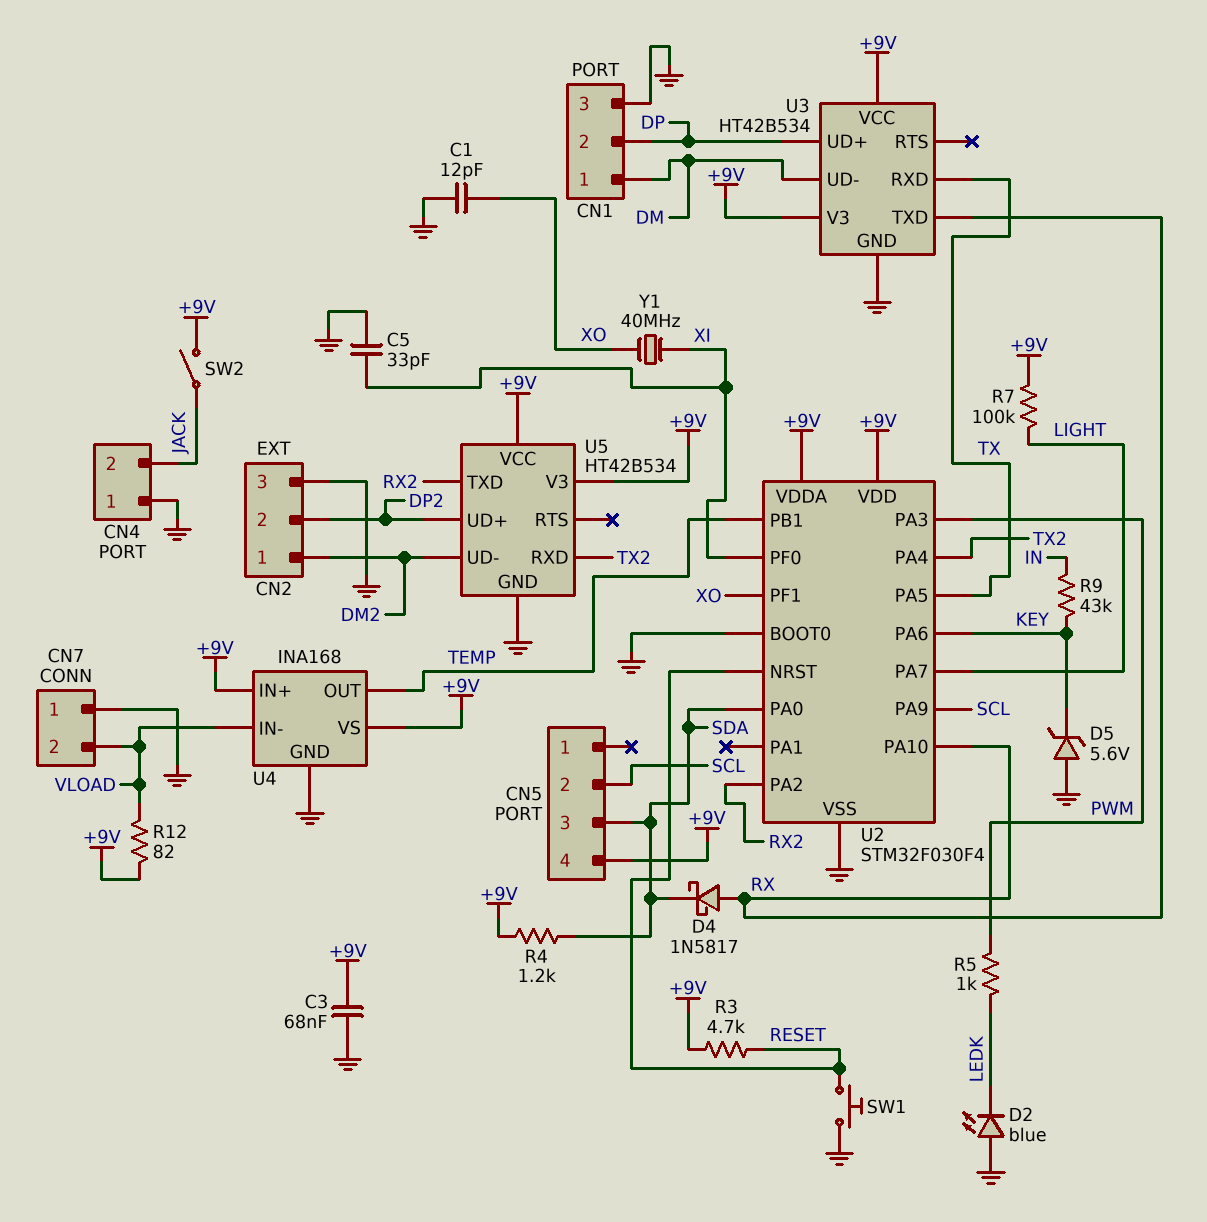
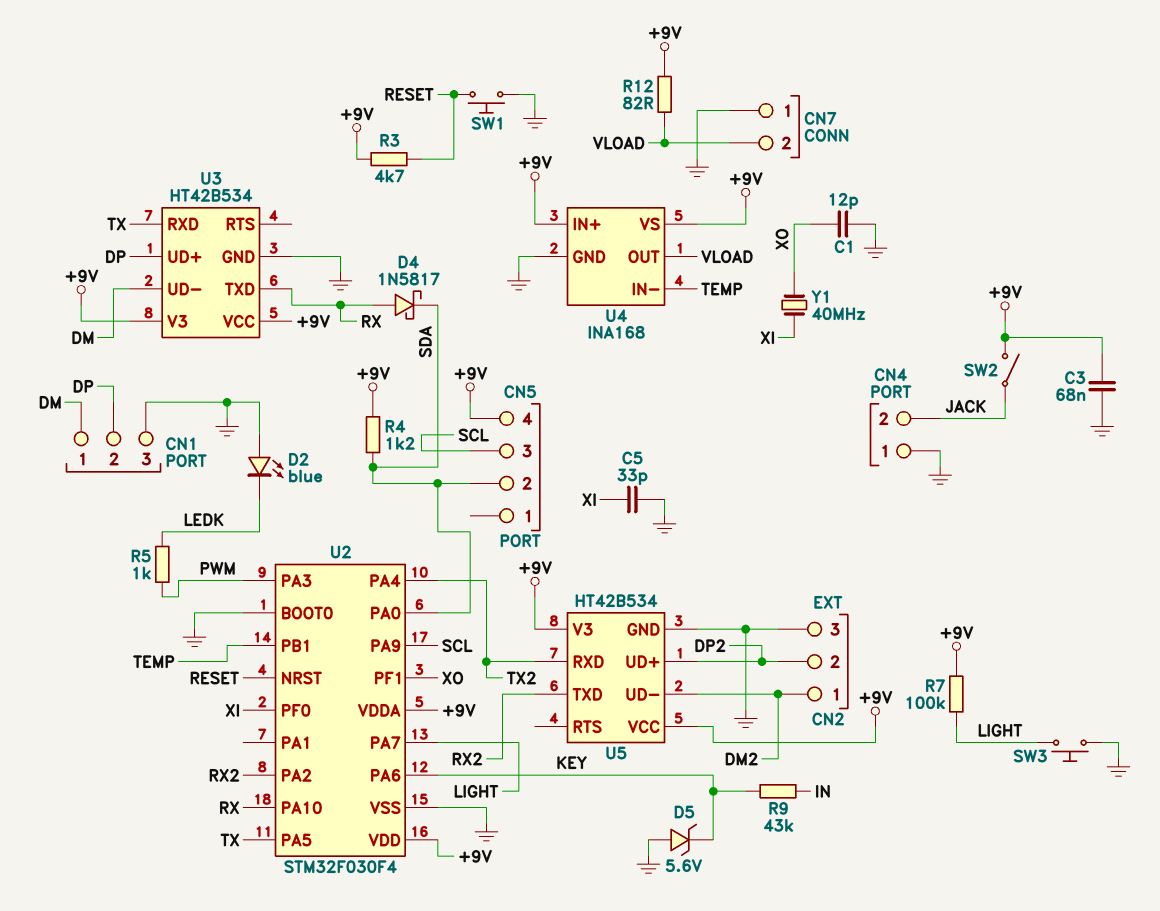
CN5 pin 2: SCL -> SDA
CN5 pin 3: SDA -> SCL
SW3: none -> button (GND, LIGHT)
U4 pin IN-: VLOAD -> TEMP
U4 pin OUT: TEMP -> VLOAD

